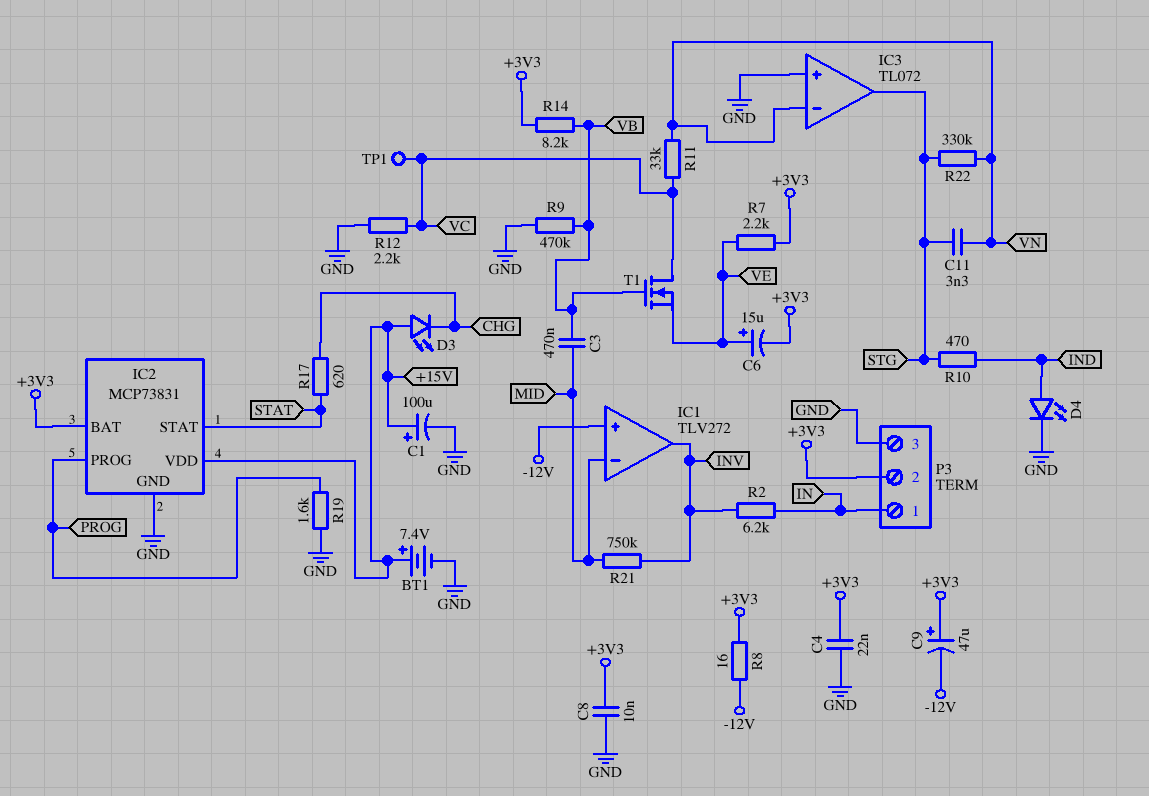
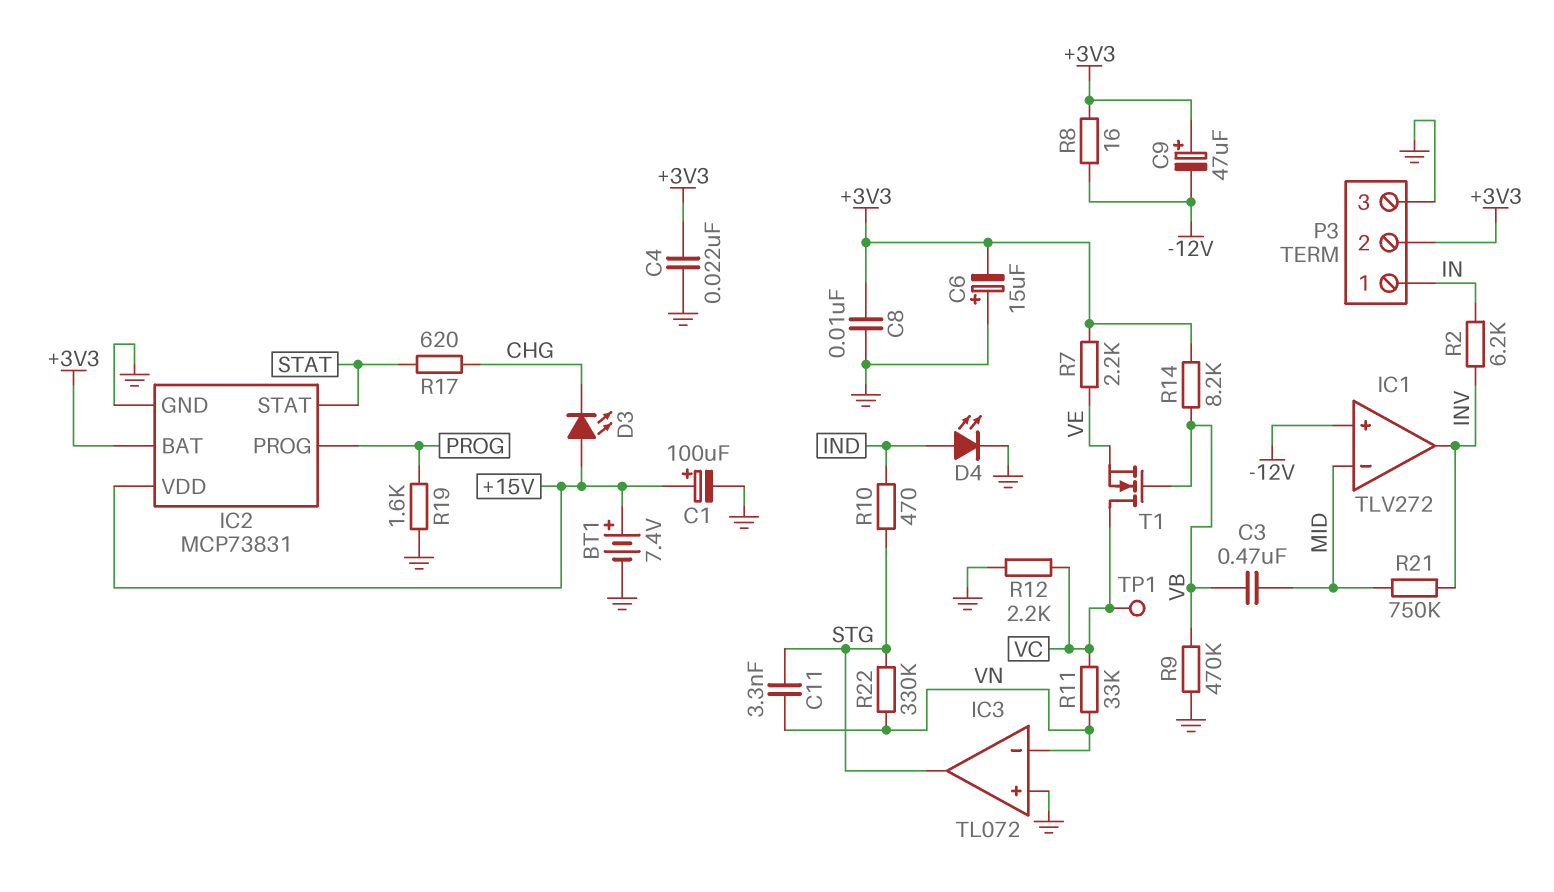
C6: 15uF (plus VE, minus +3V3) -> 15uF (plus GND, minus +3V3)

